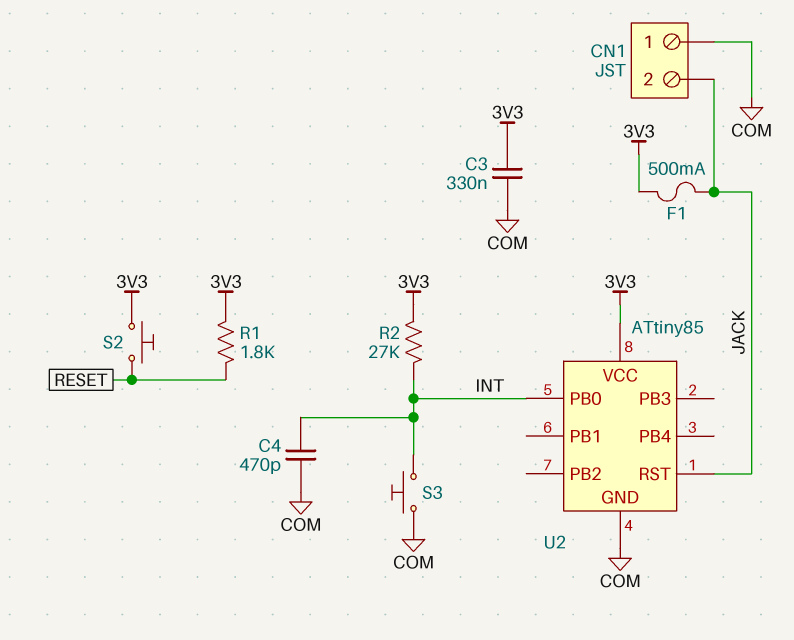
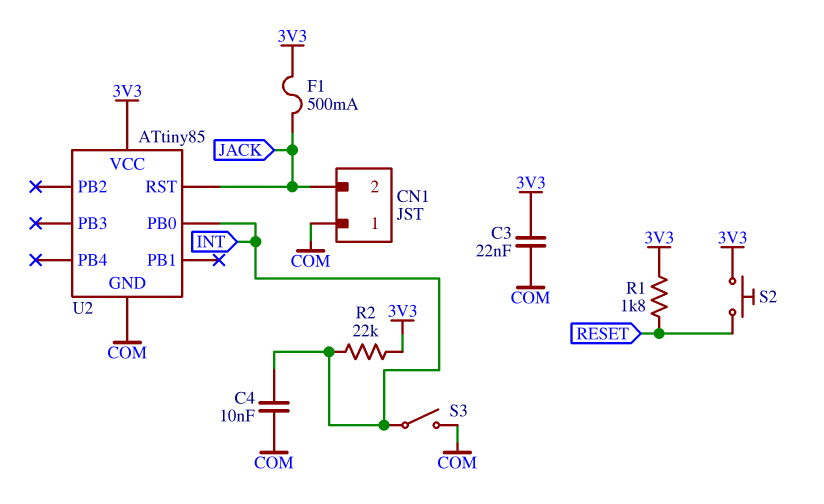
C3: 330nF (3V3, COM) -> 22nF (3V3, COM)
C4: 470pF (COM, INT) -> 10nF (COM, INT)
R2: 27k (3V3, INT) -> 22k (3V3, INT)
S3: button (COM, INT) -> switch (COM, INT)

